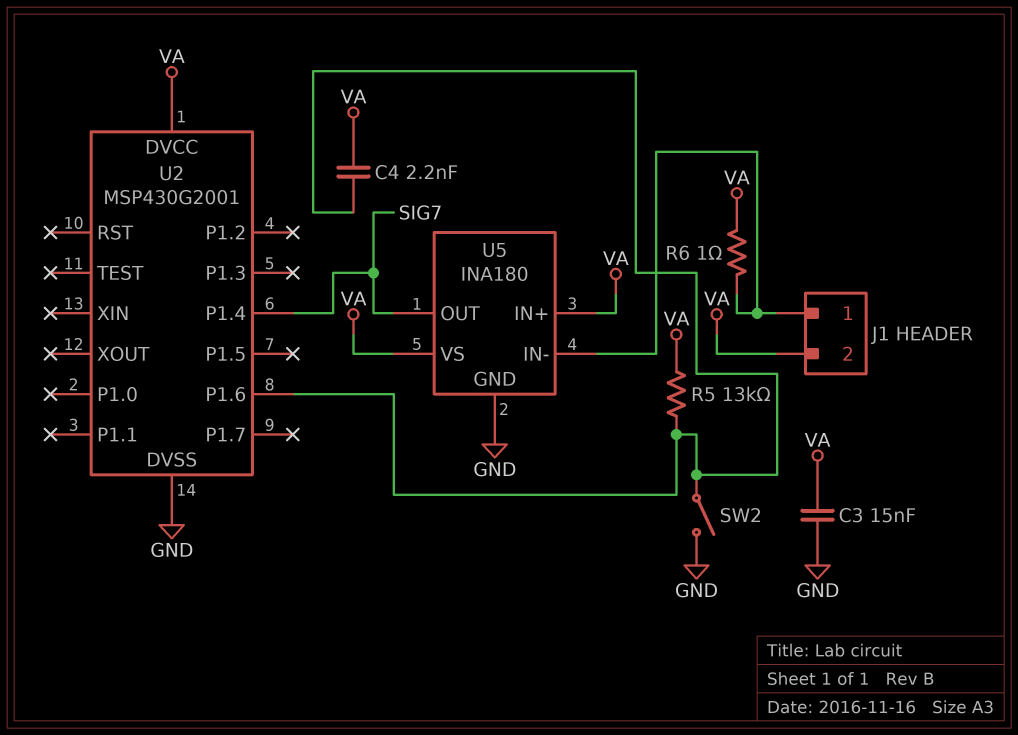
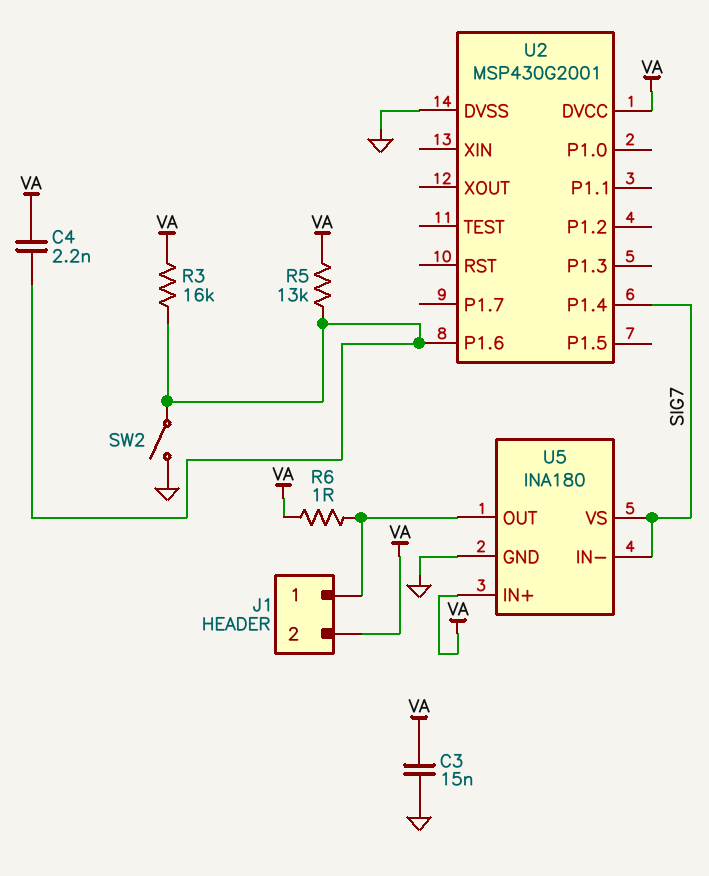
R3: none -> 16k (U2/P1.6, VA)
U5 pin IN-: J1/1 -> SIG7
U5 pin OUT: SIG7 -> J1/1
U5 pin VS: VA -> SIG7

